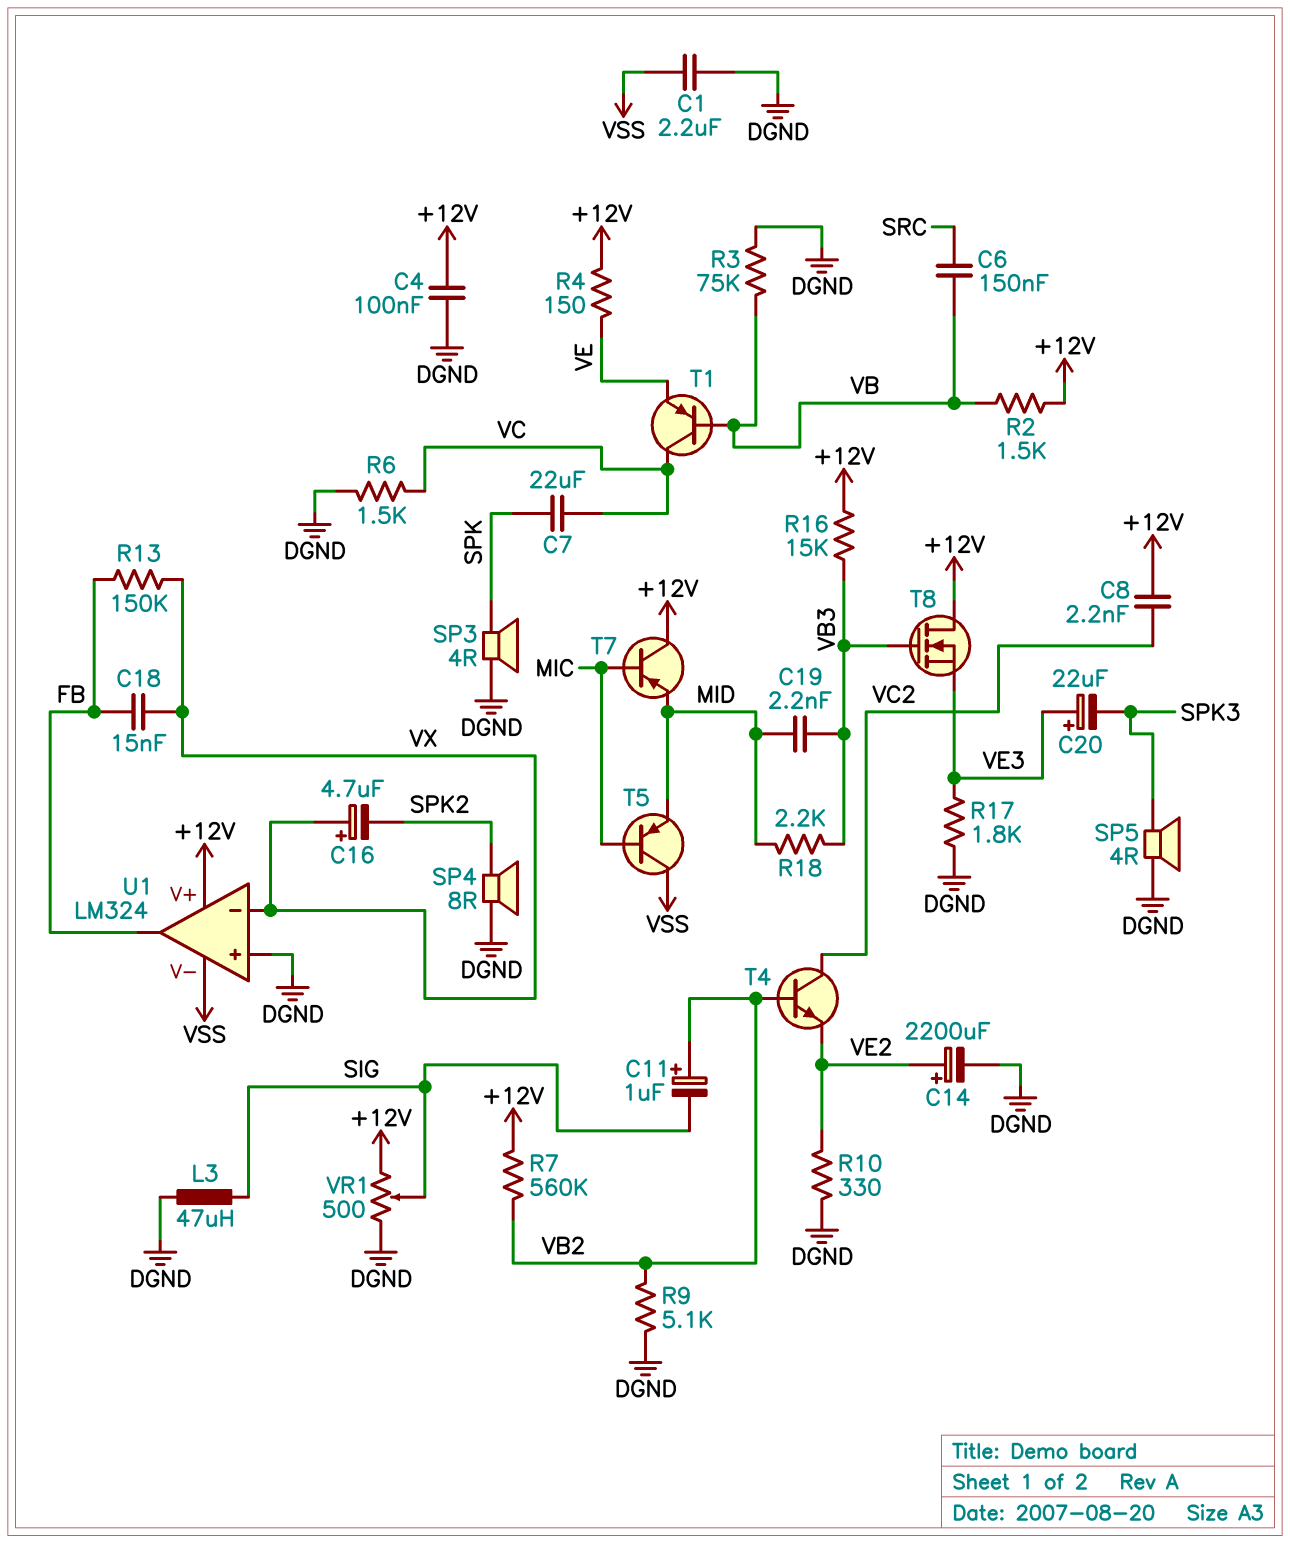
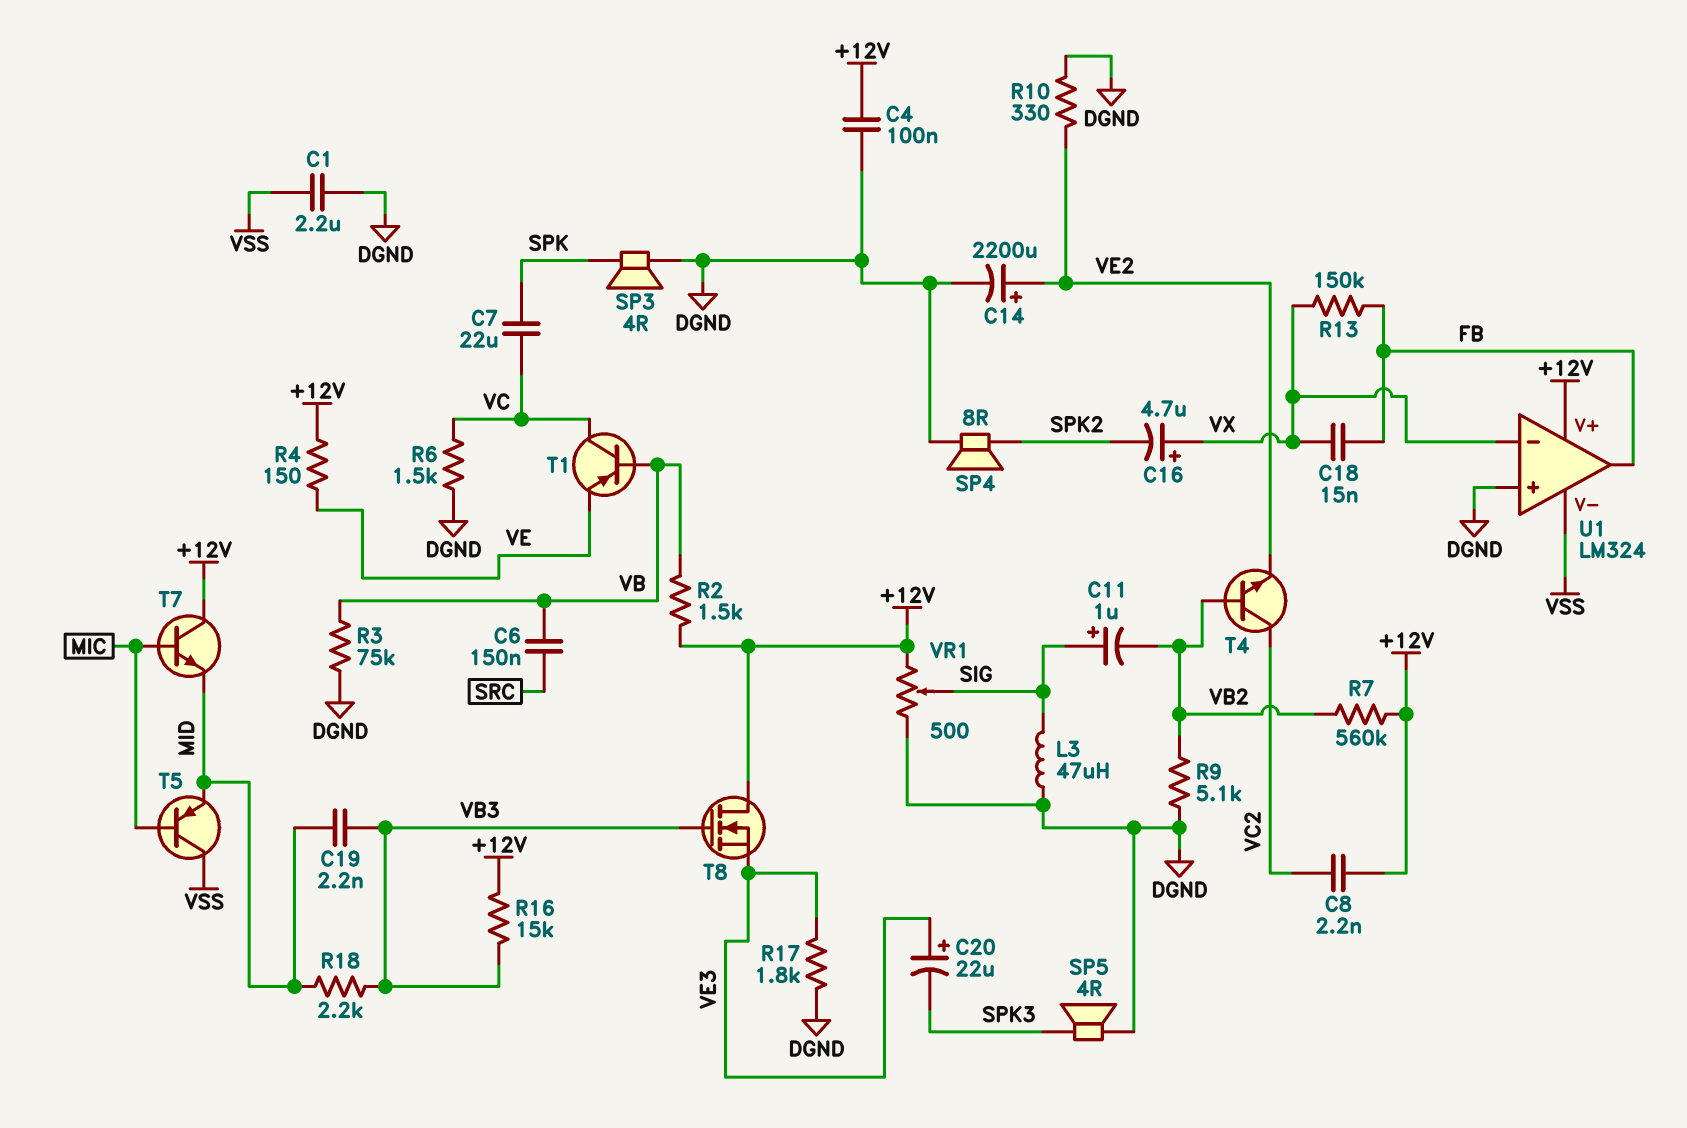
C11: 1uF (plus VB2, minus SIG) -> 1uF (plus SIG, minus VB2)
T7: PNP (B MIC, C +12V, E MID) -> NPN (B MIC, C +12V, E MID)

